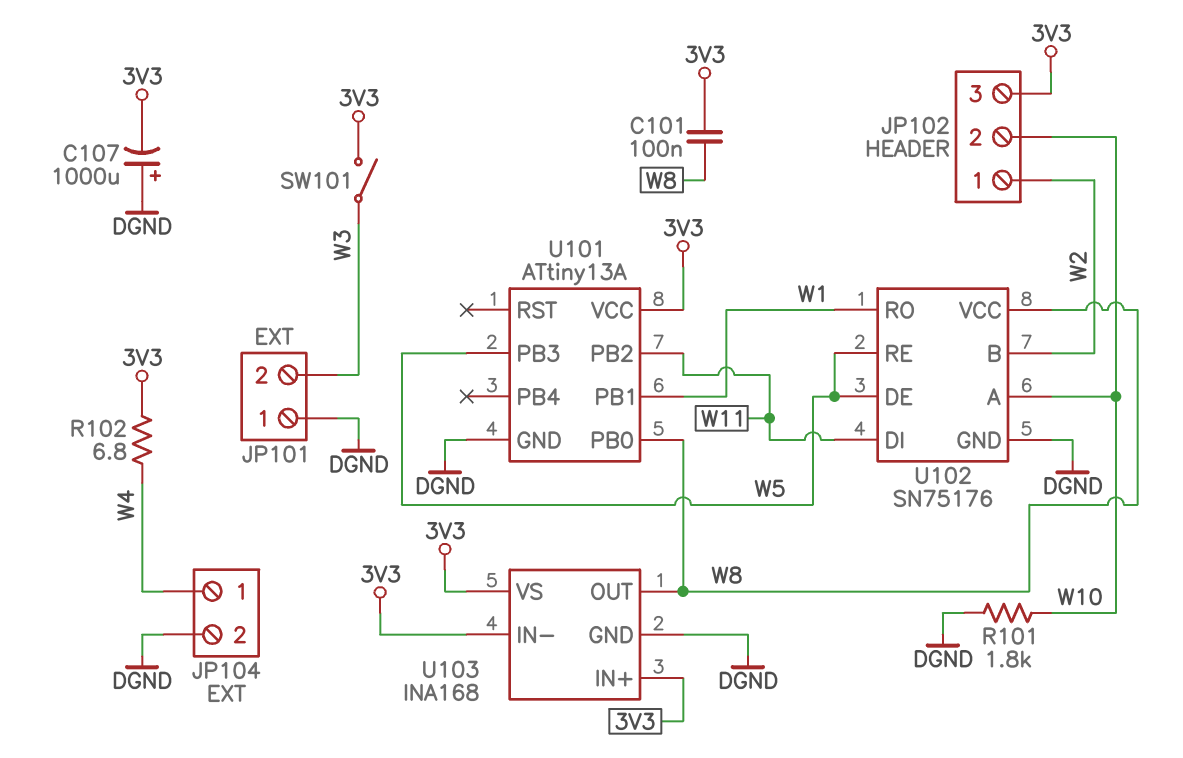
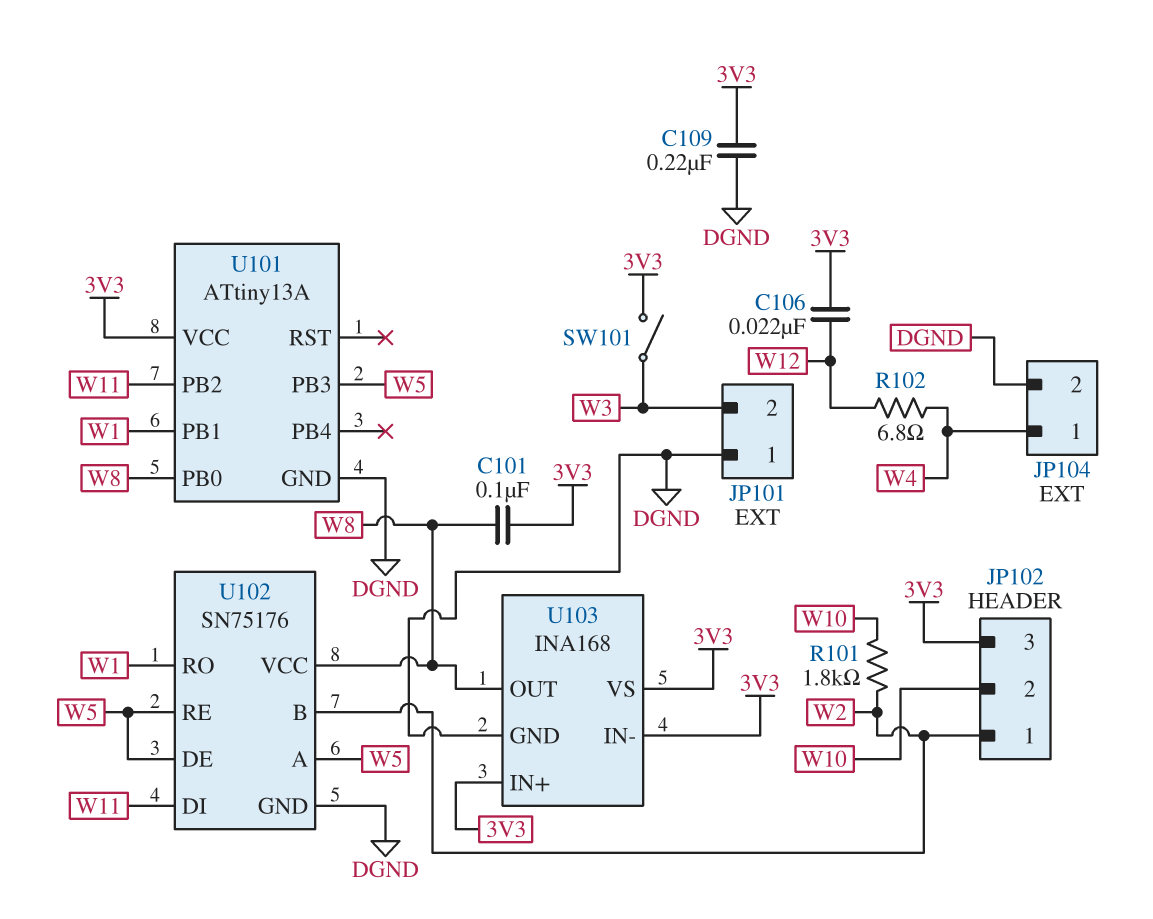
C106: none -> 22nF (3V3, W12)
C107: 1000uF (plus DGND, minus 3V3) -> none
C109: none -> 220nF (3V3, DGND)
R101: 1.8k (DGND, W10) -> 1.8k (W2, W10)
R102: 6.8 (3V3, W4) -> 6.8 (W4, W12)
U102 pin A: W10 -> W5

